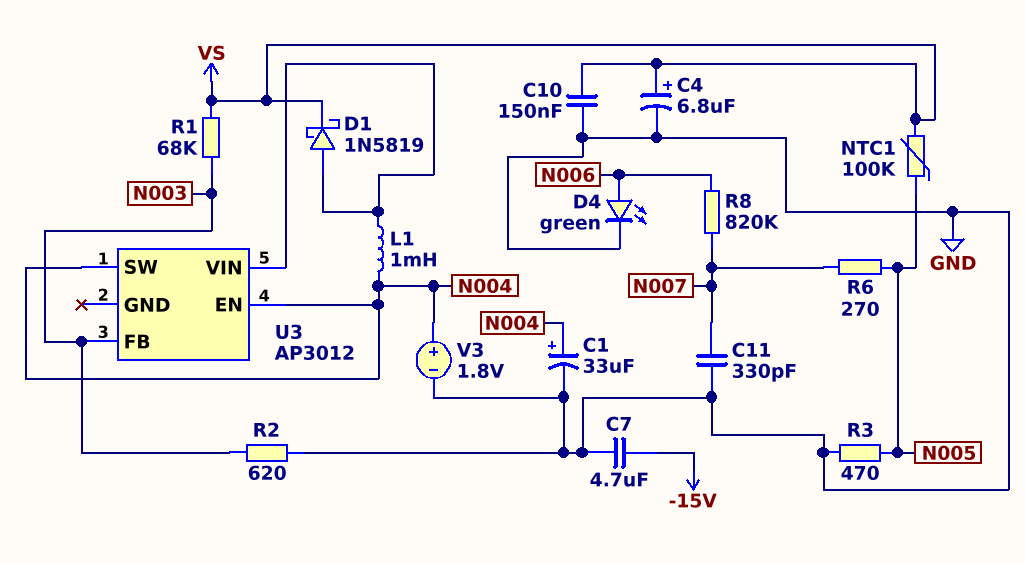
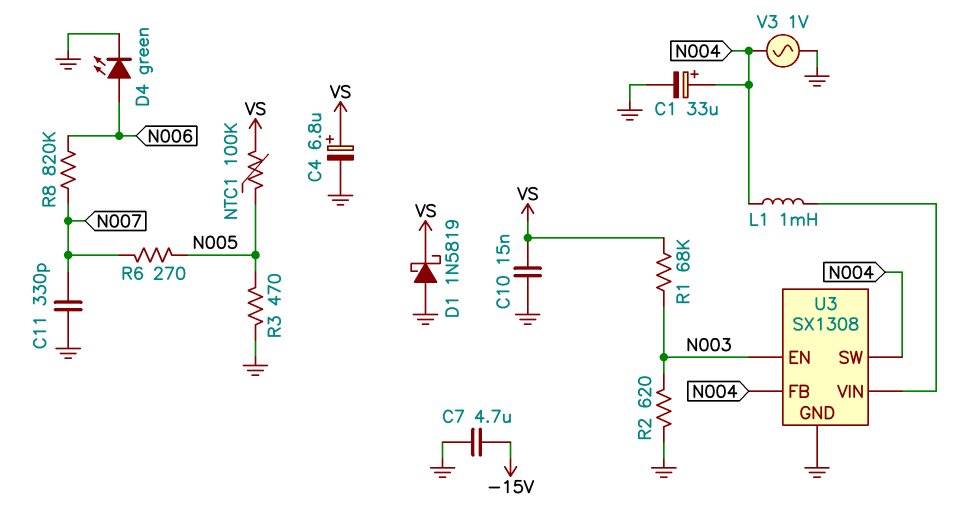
C10: 150nF (GND, VS) -> 15nF (GND, VS)
D1: schottky 1N5819 (A U3/VIN, K VS) -> schottky 1N5819 (A GND, K VS)
U3: AP3012 -> SX1308
U3 pin EN: N004 -> N003
U3 pin FB: N003 -> N004
U3 pin GND: none -> GND
V3: 1.8V (plus N004, minus GND) -> AC 1V (GND, N004)

